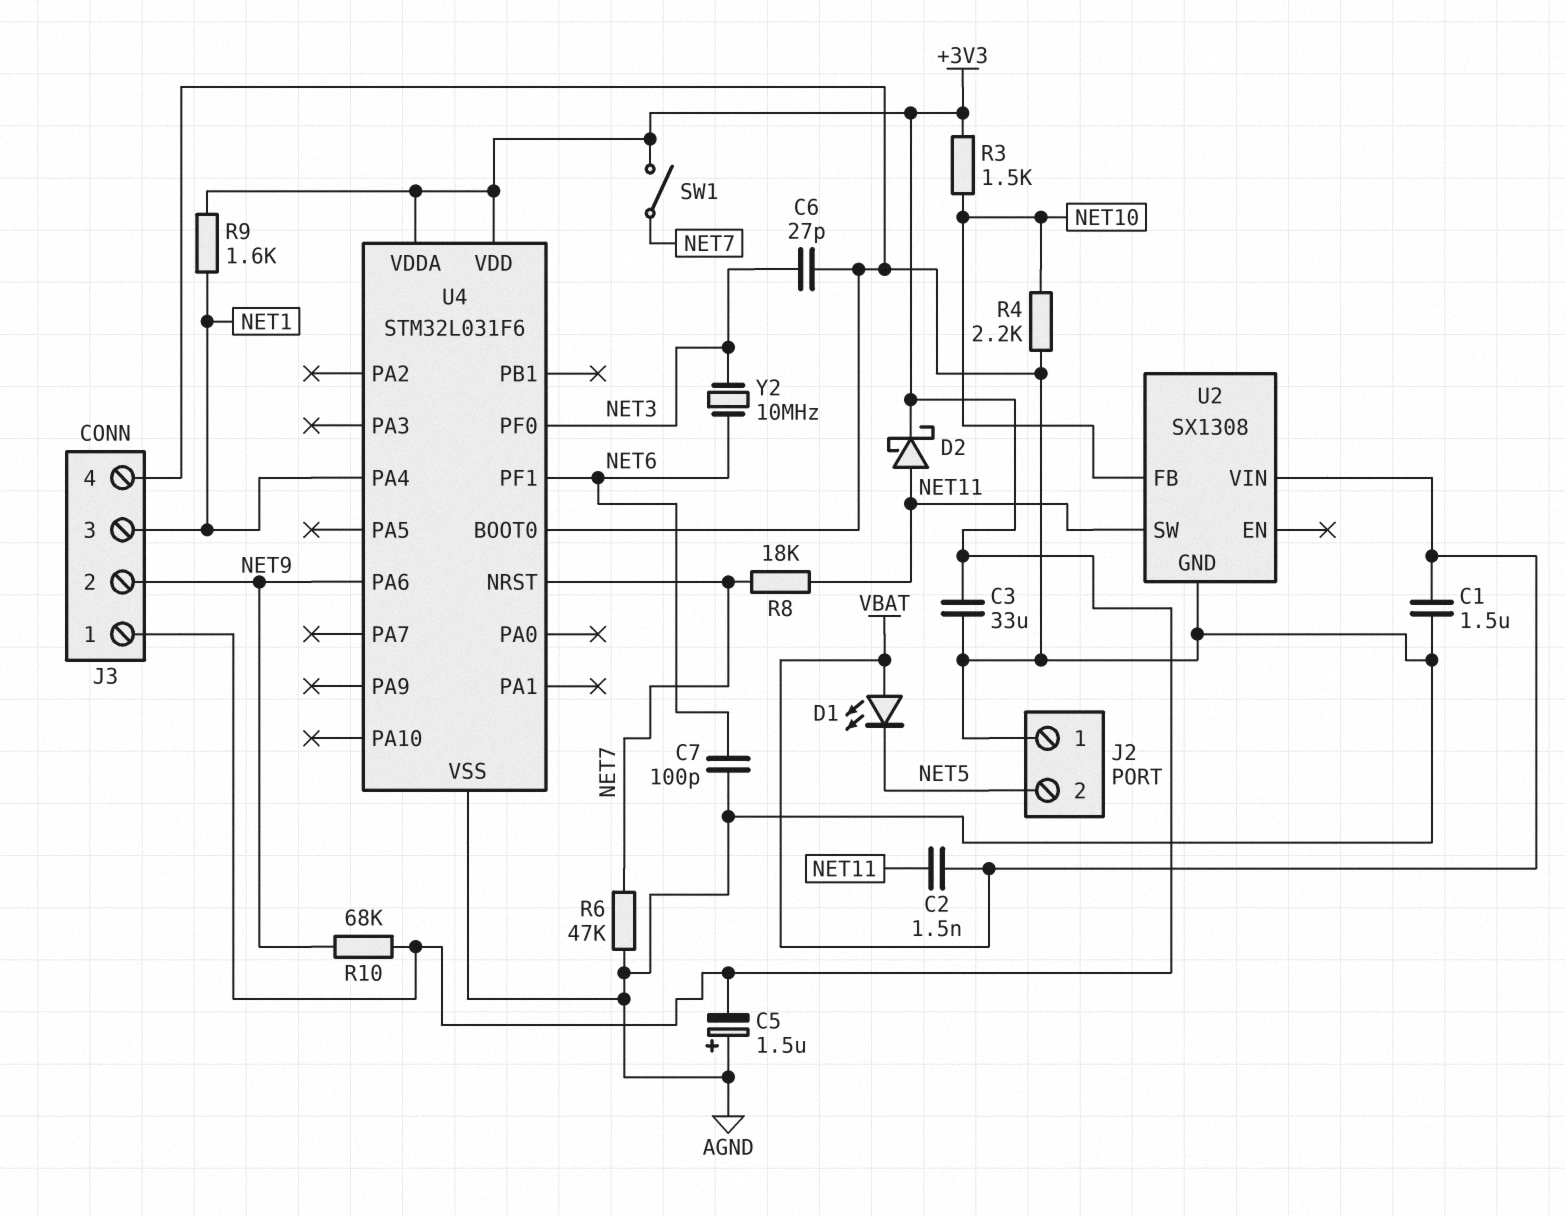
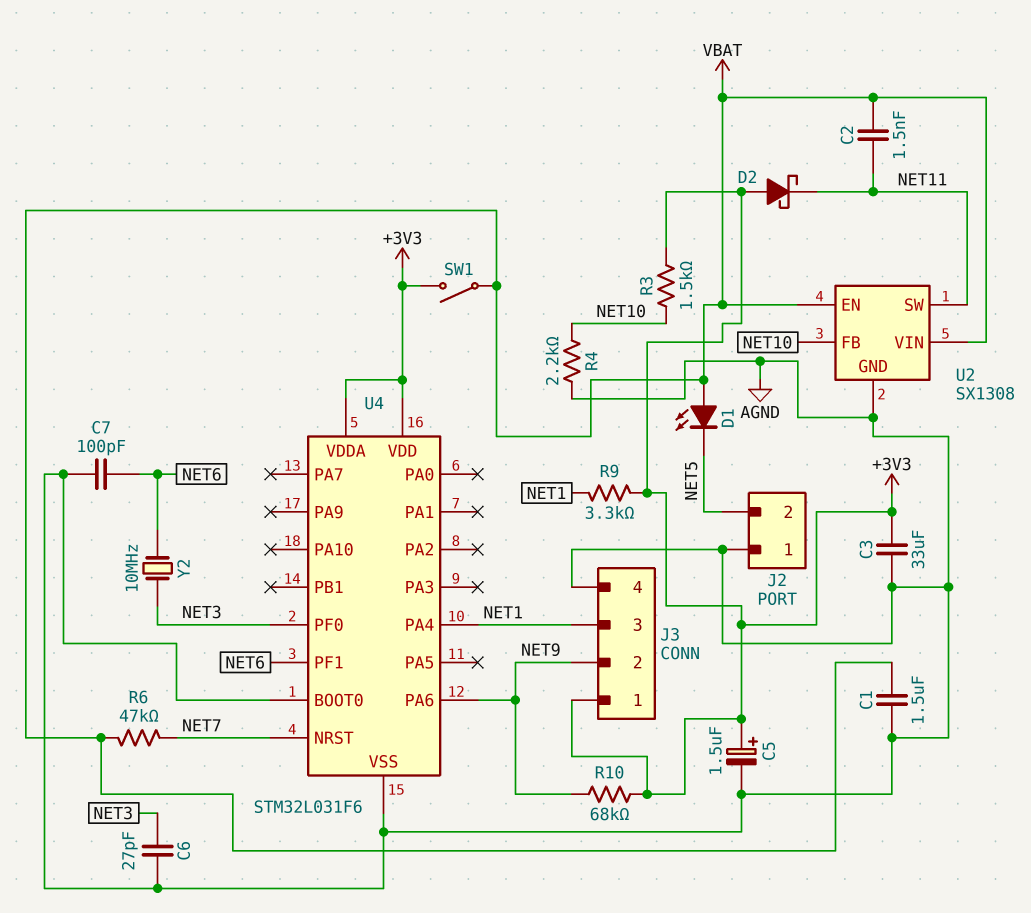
C5: 1.5uF (plus AGND, minus +3V3) -> 1.5uF (plus +3V3, minus AGND)
D2: schottky (A NET11, K +3V3) -> schottky (A +3V3, K NET11)
R6: 47k (AGND, NET7) -> 47k (NET7, VBAT)
R8: 18k (NET7, NET11) -> none
R9: 1.6k (+3V3, NET1) -> 3.3k (+3V3, NET1)
SW1: switch (+3V3, NET7) -> switch (+3V3, VBAT)
U2 pin EN: none -> VBAT

